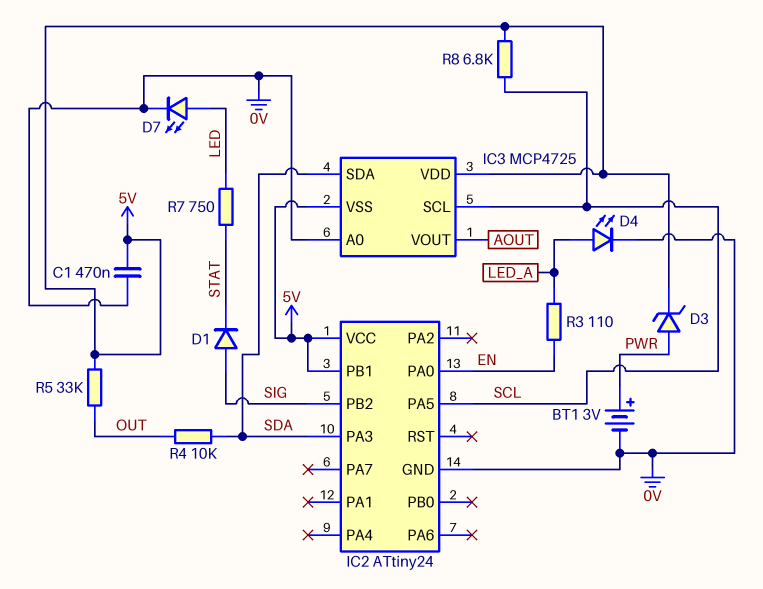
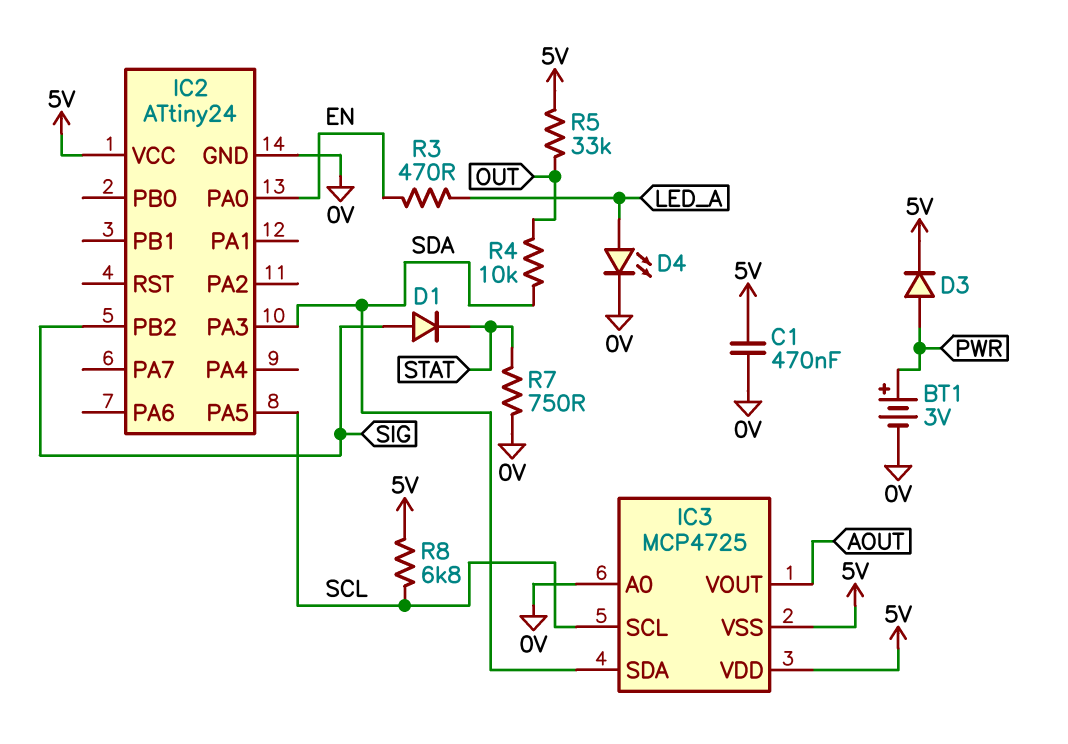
D3: zener (A PWR, K 5V) -> diode (A PWR, K 5V)
D7: LED (A LED, K 0V) -> none
IC2 pin PB1: 5V -> none
R3: 110 (EN, LED_A) -> 470 (EN, LED_A)
R7: 750 (LED, STAT) -> 750 (0V, STAT)

